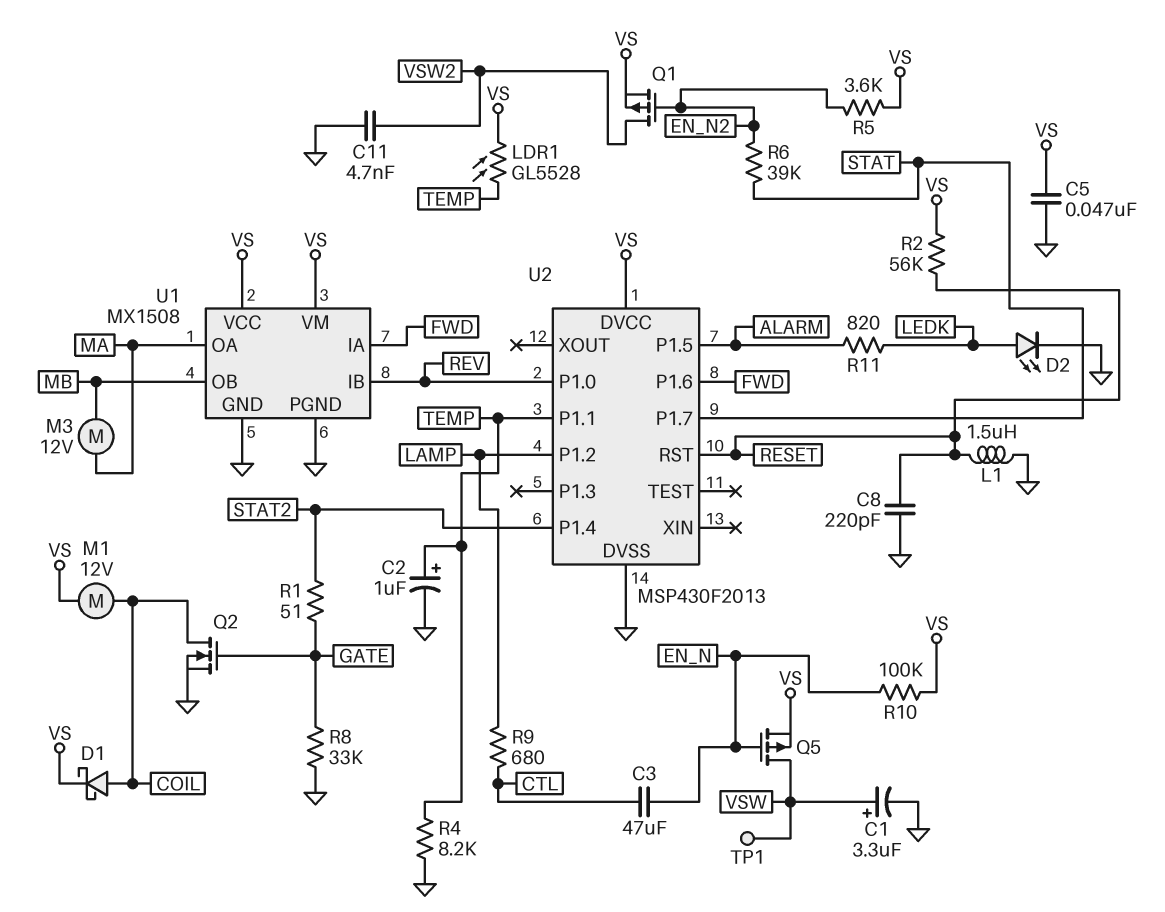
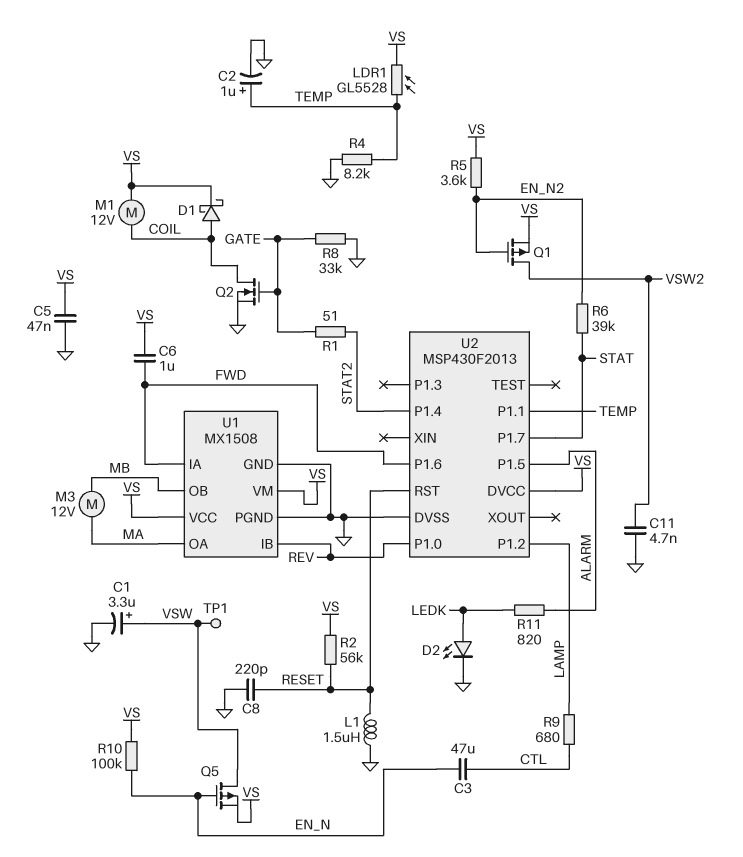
C6: none -> 1uF (FWD, VS)

